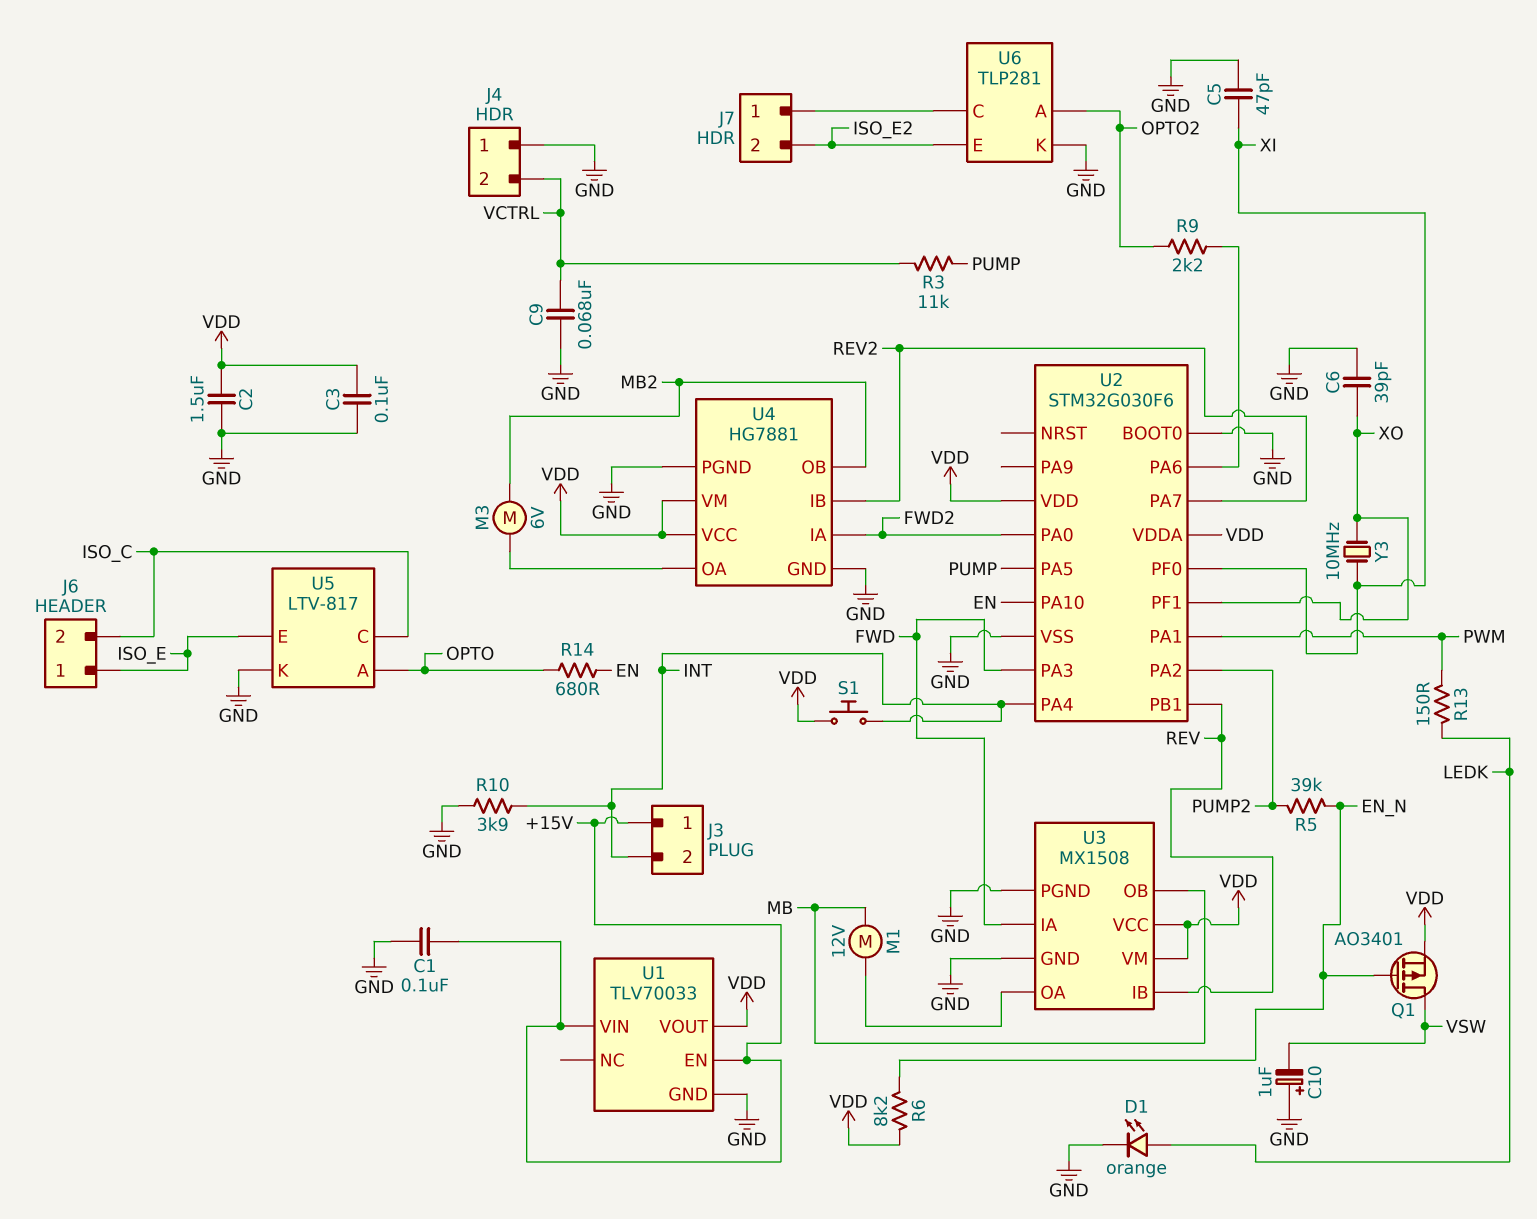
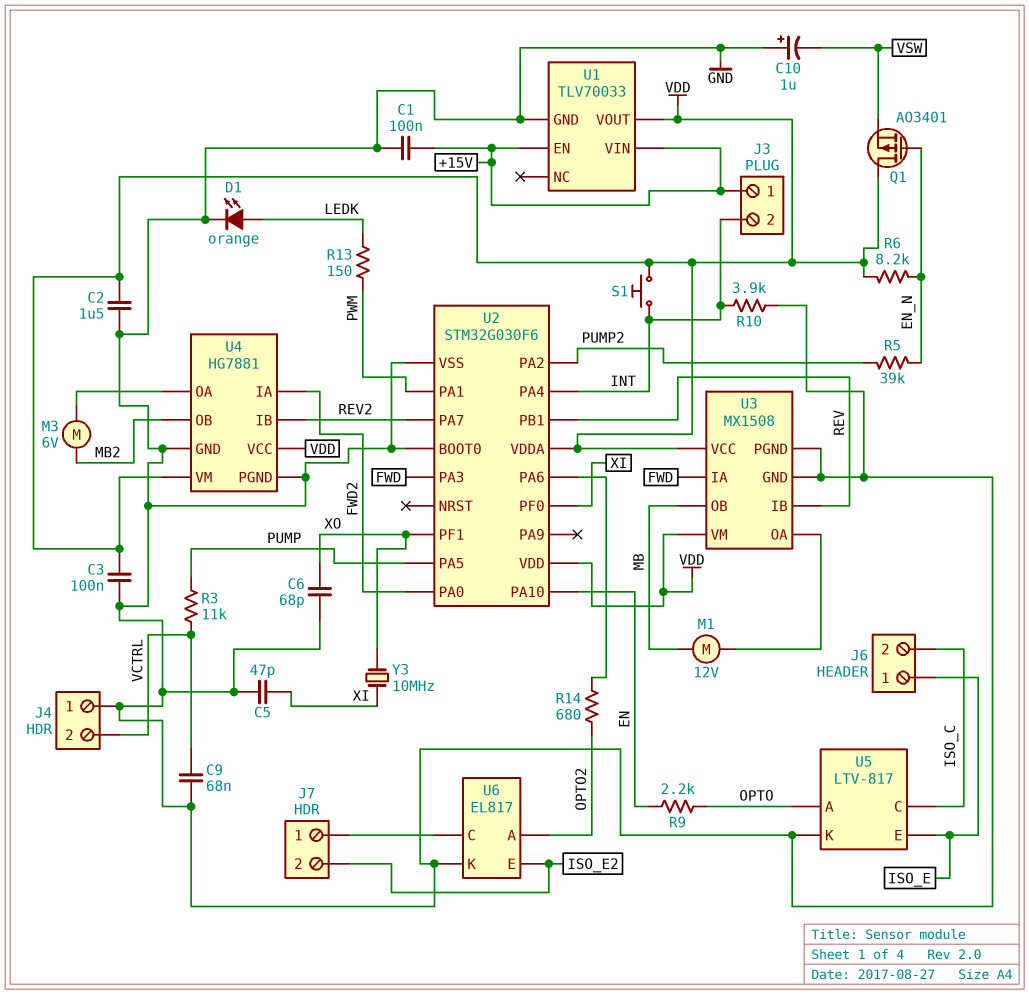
C6: 39pF (GND, XO) -> 68pF (GND, XO)
Q1: PMOS AO3401 (G EN_N, D VSW, S VDD) -> PMOS AO3401 (G EN_N, D VDD, S VSW)
R9: 2.2k (OPTO2, U2/PA6) -> 2.2k (EN, OPTO)
R14: 680 (EN, OPTO) -> 680 (OPTO2, U2/PA6)
U6: TLP281 -> EL817

